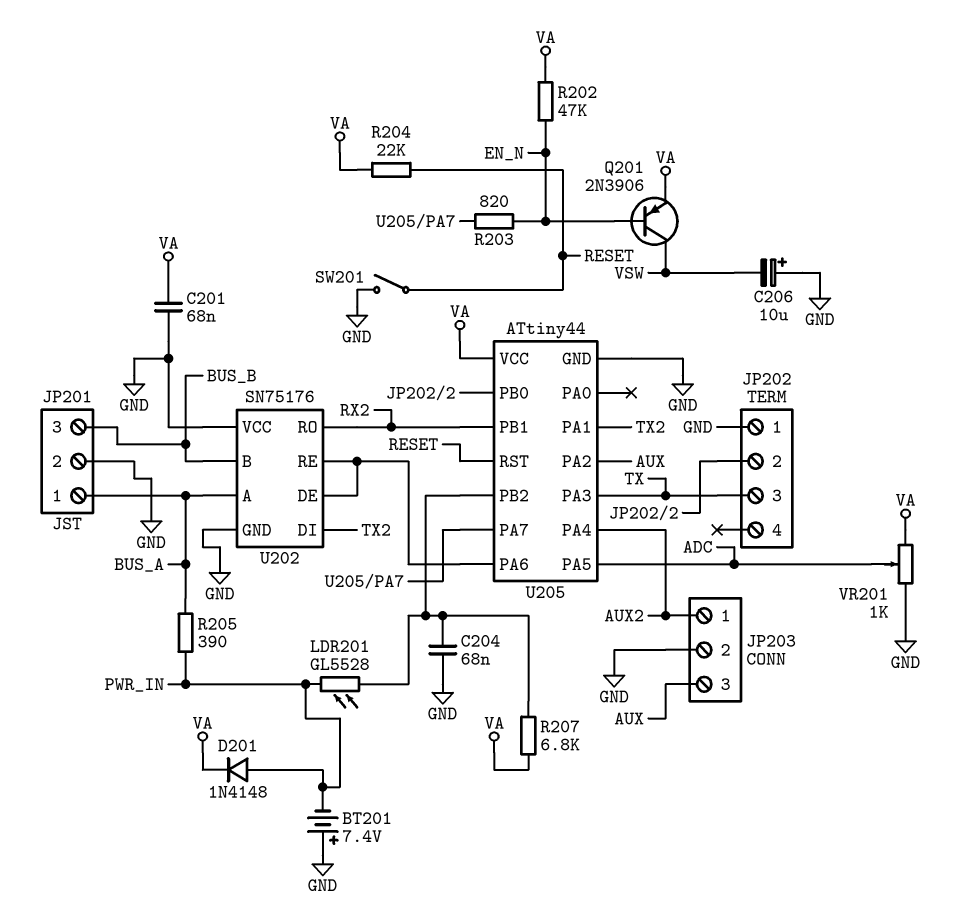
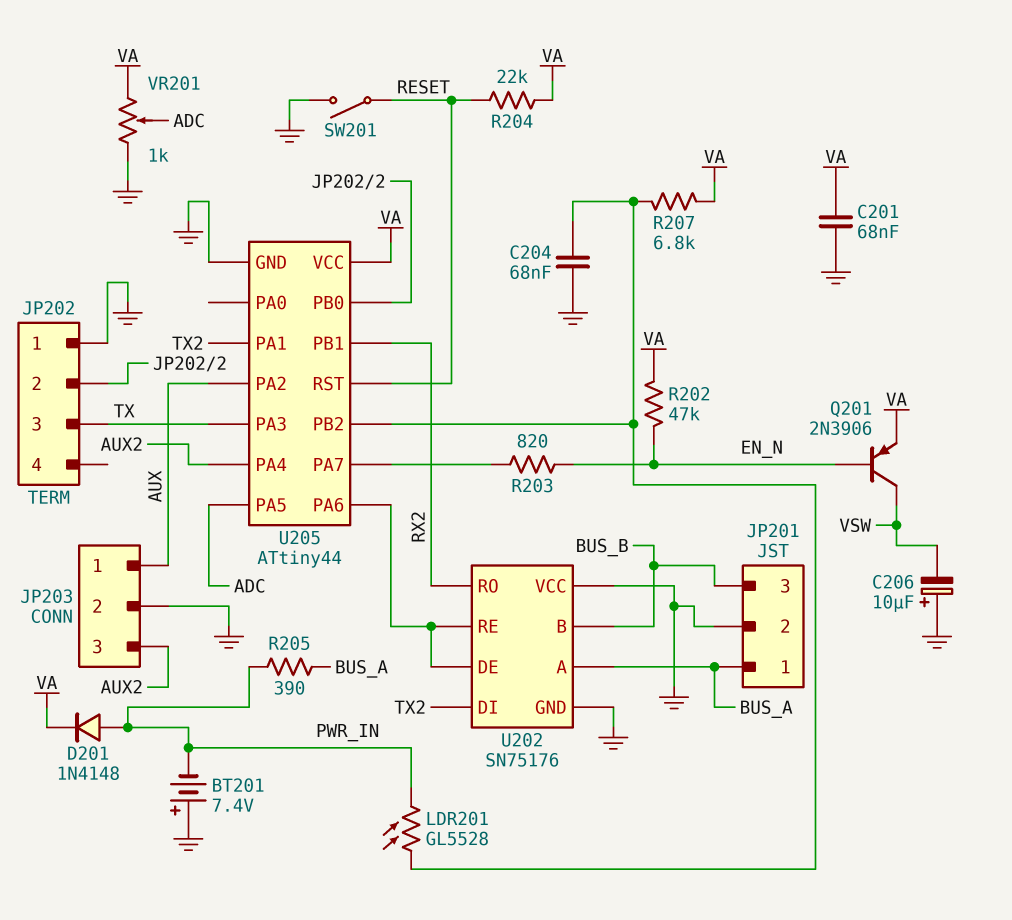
JP203 pin 1: AUX2 -> AUX
JP203 pin 3: AUX -> AUX2

